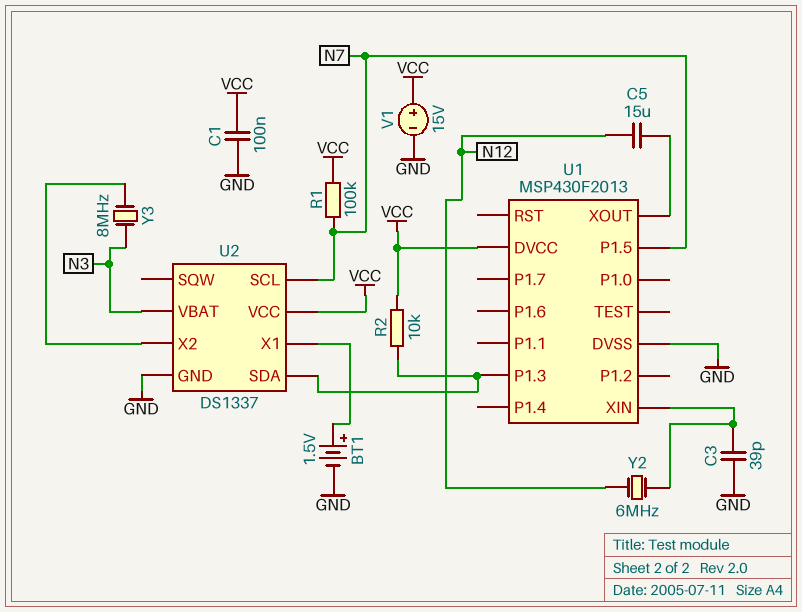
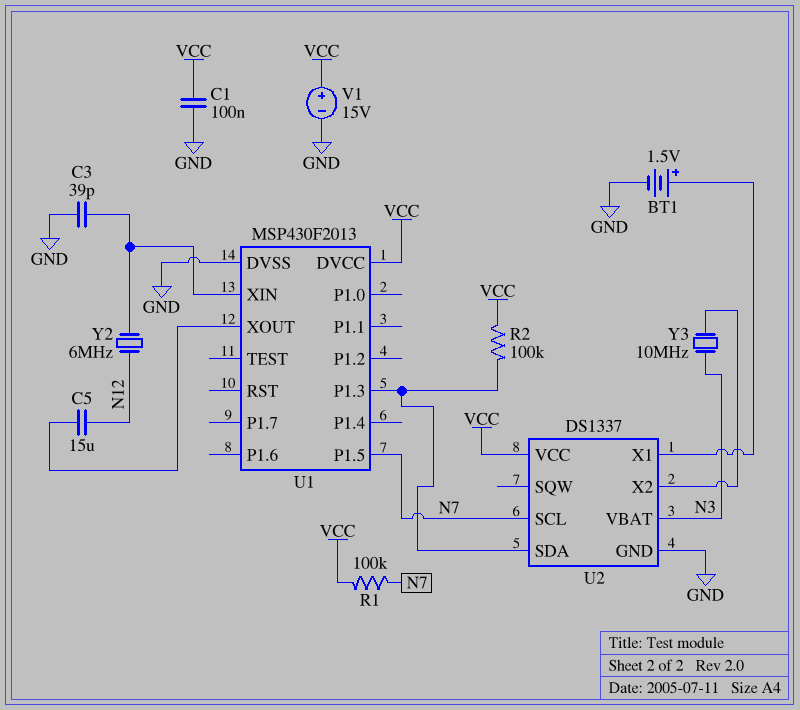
R2: 10k (U1/P1.3, VCC) -> 100k (U1/P1.3, VCC)
Y3: 8MHz (N3, U2/X2) -> 10MHz (N3, U2/X2)

